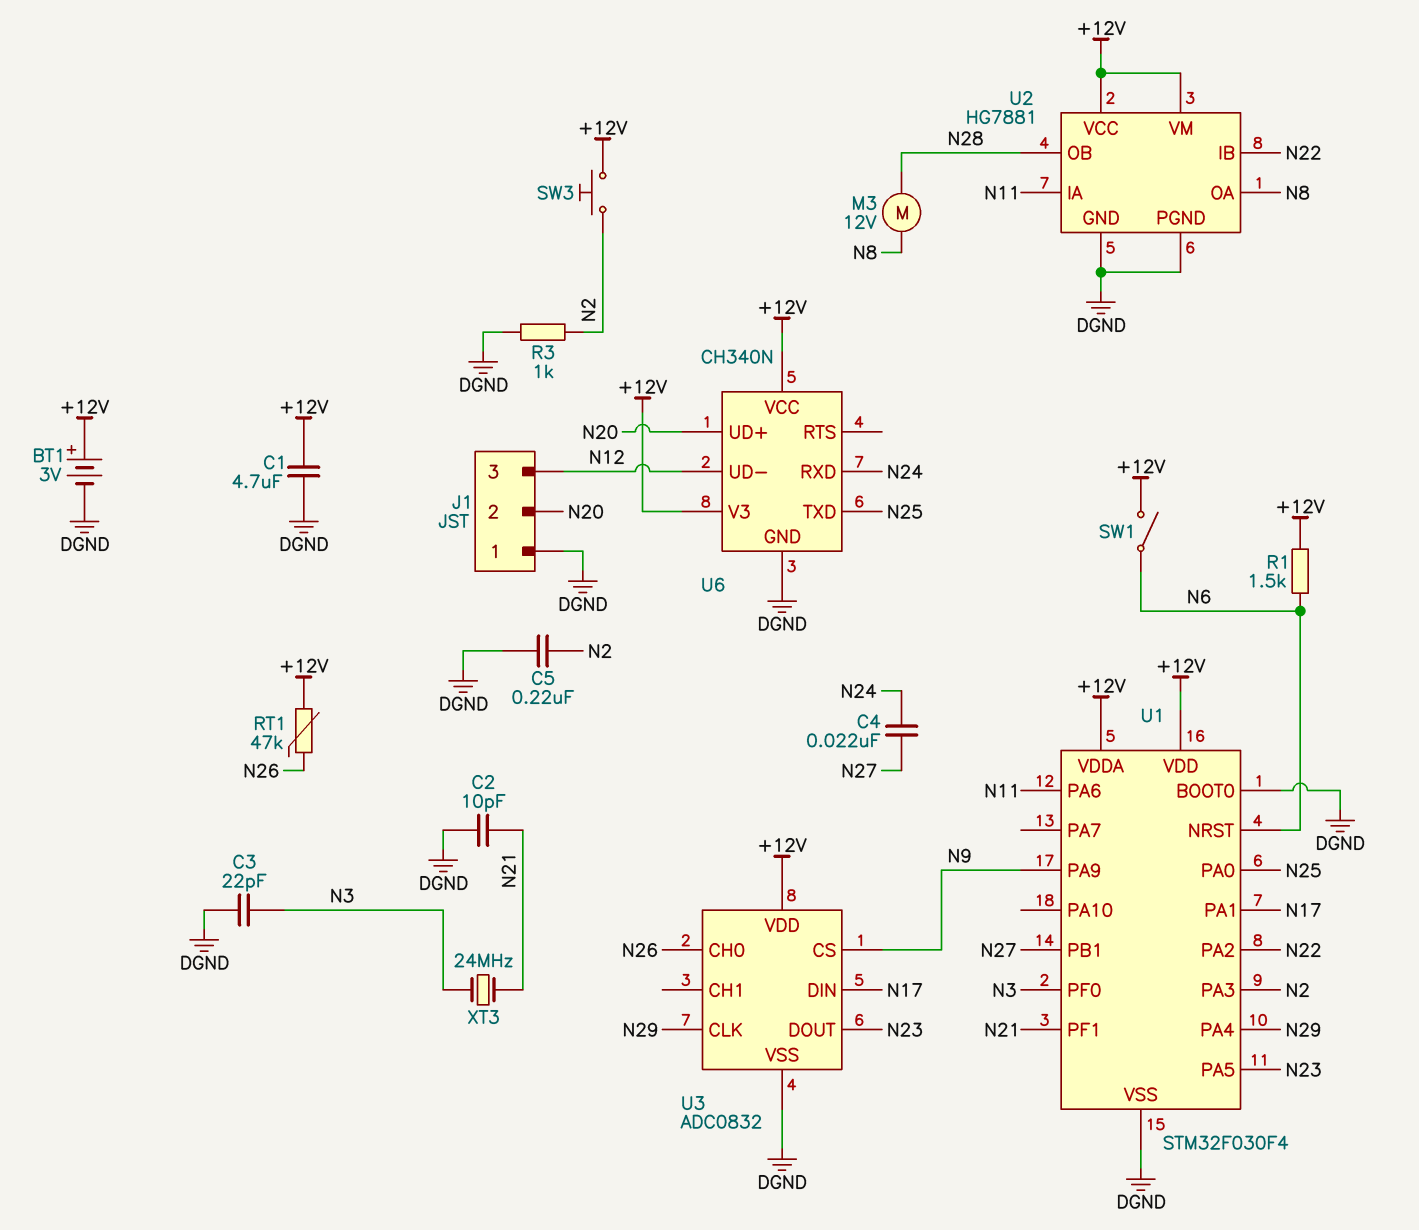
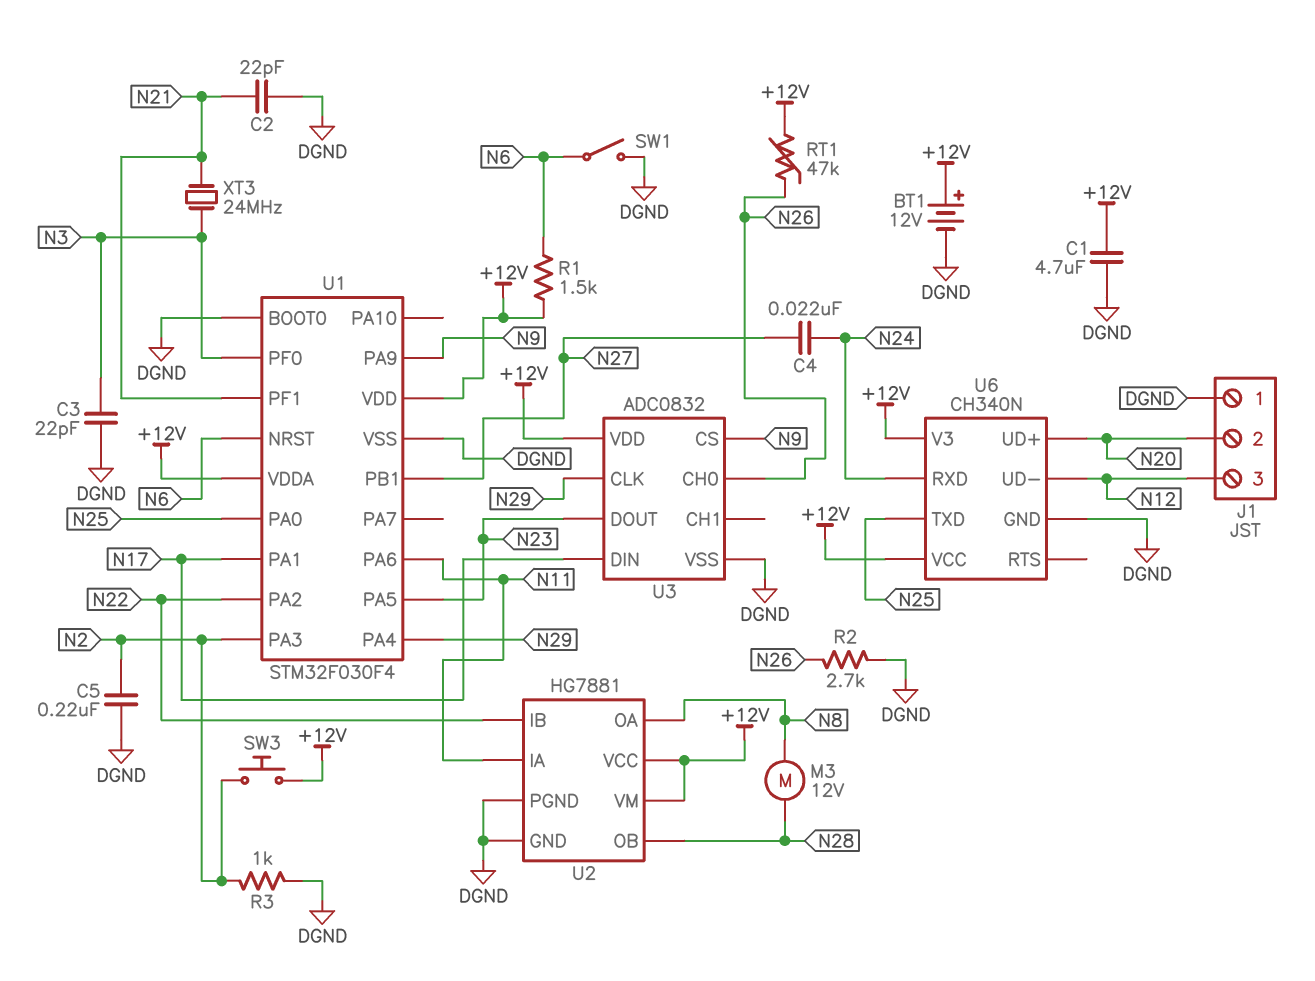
BT1: 3V (plus +12V, minus DGND) -> 12V (plus +12V, minus DGND)
C2: 10pF (DGND, N21) -> 22pF (DGND, N21)
R2: none -> 2.7k (DGND, N26)
SW1: switch (+12V, N6) -> switch (DGND, N6)

